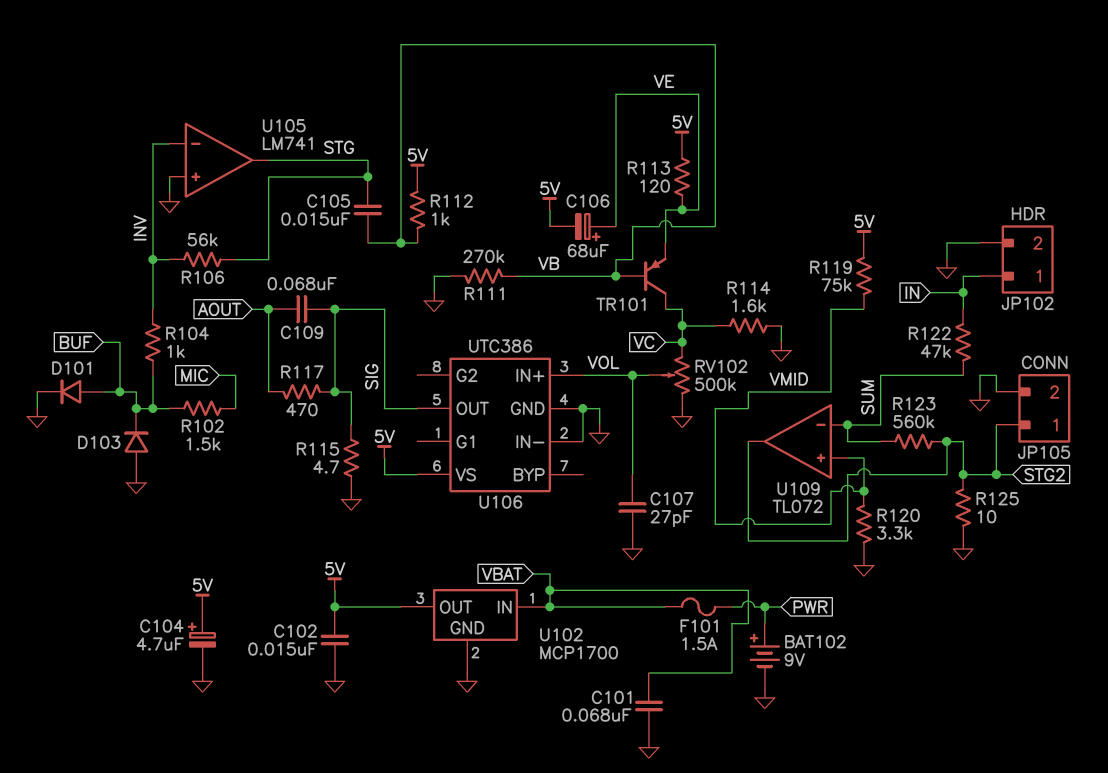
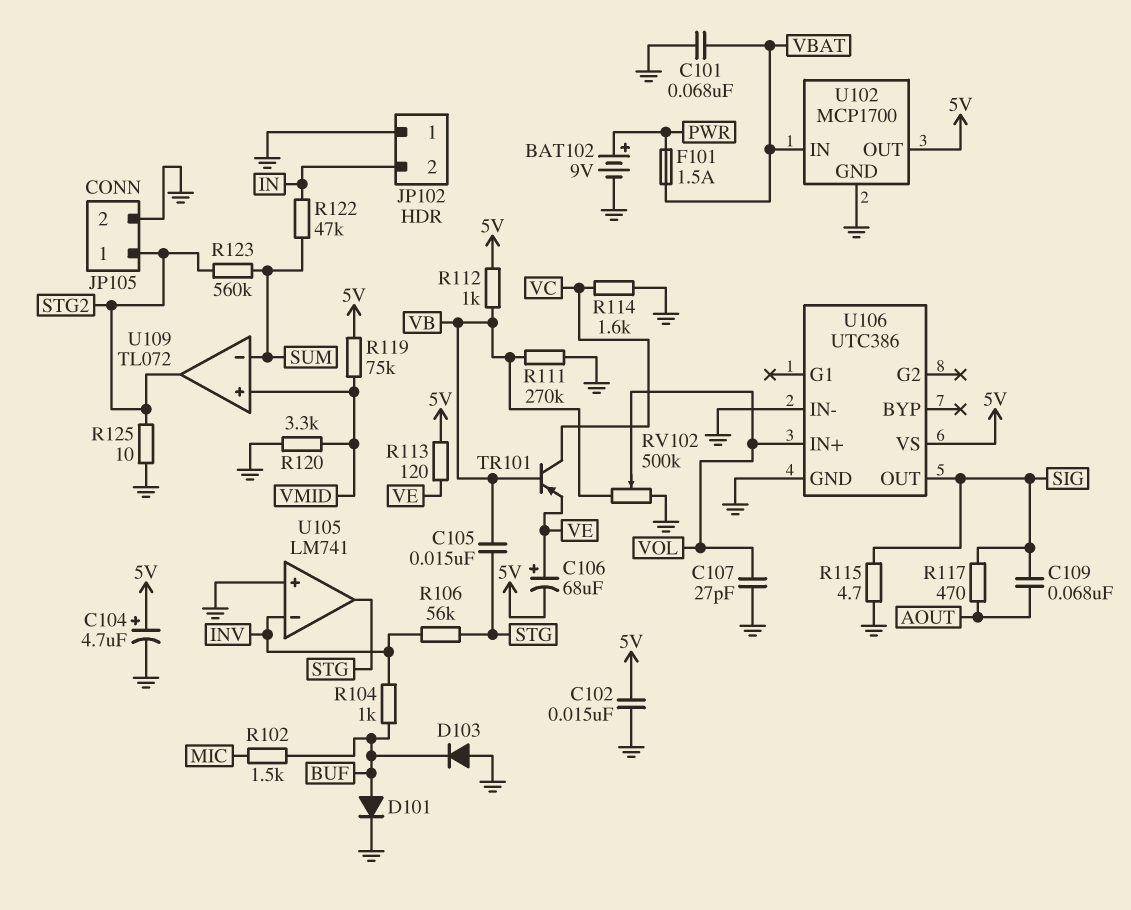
JP102 pin 1: IN -> GND
JP102 pin 2: GND -> IN
RV102: 500k (GND, VC, wiper VOL) -> 500k (GND, VB, wiper VOL)

